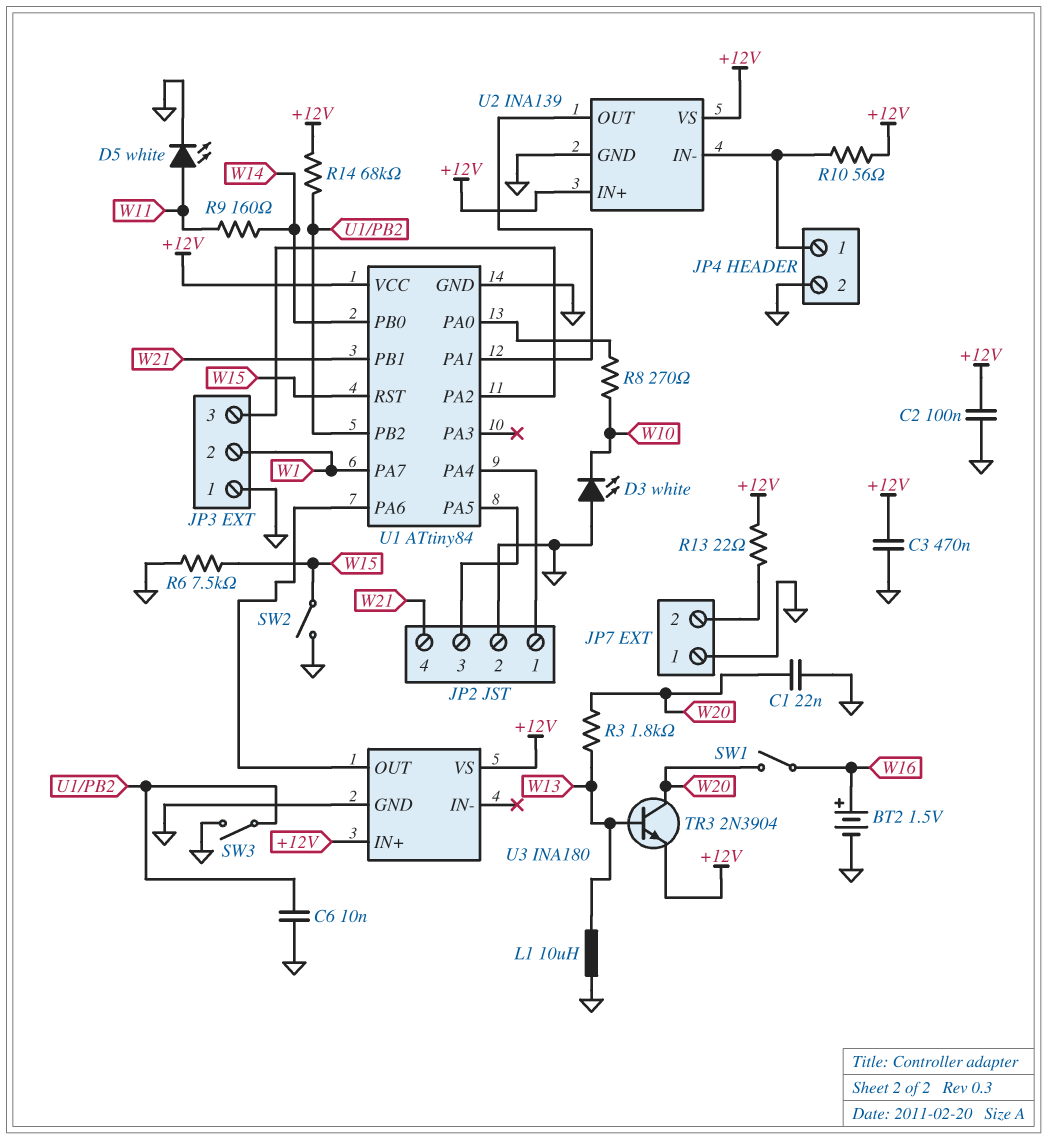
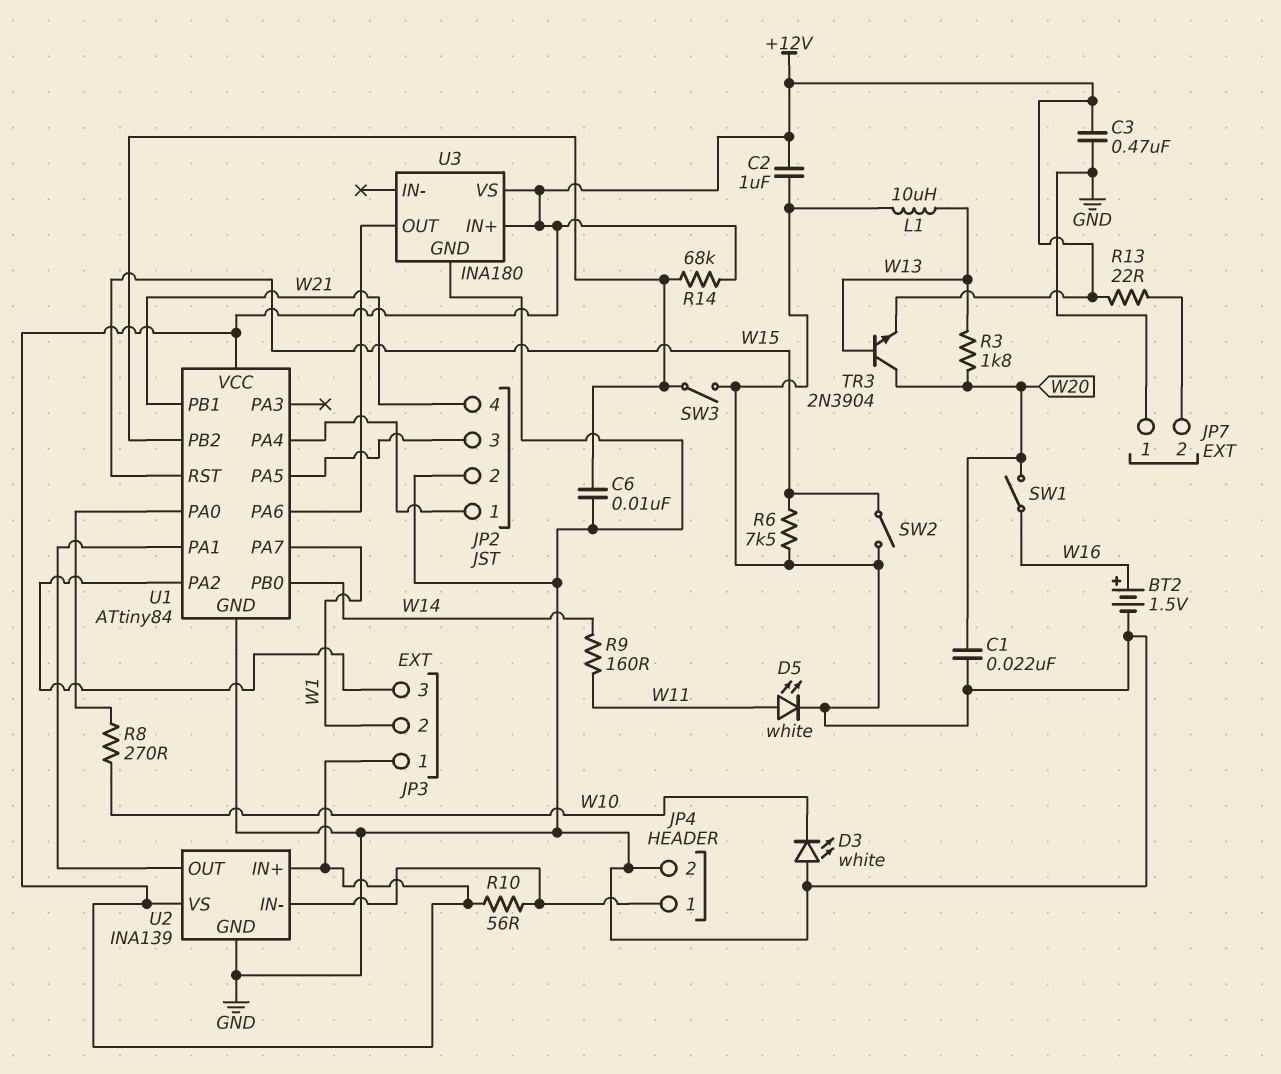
C2: 100nF (+12V, GND) -> 1uF (+12V, GND)
JP3 pin 1: GND -> +12V

